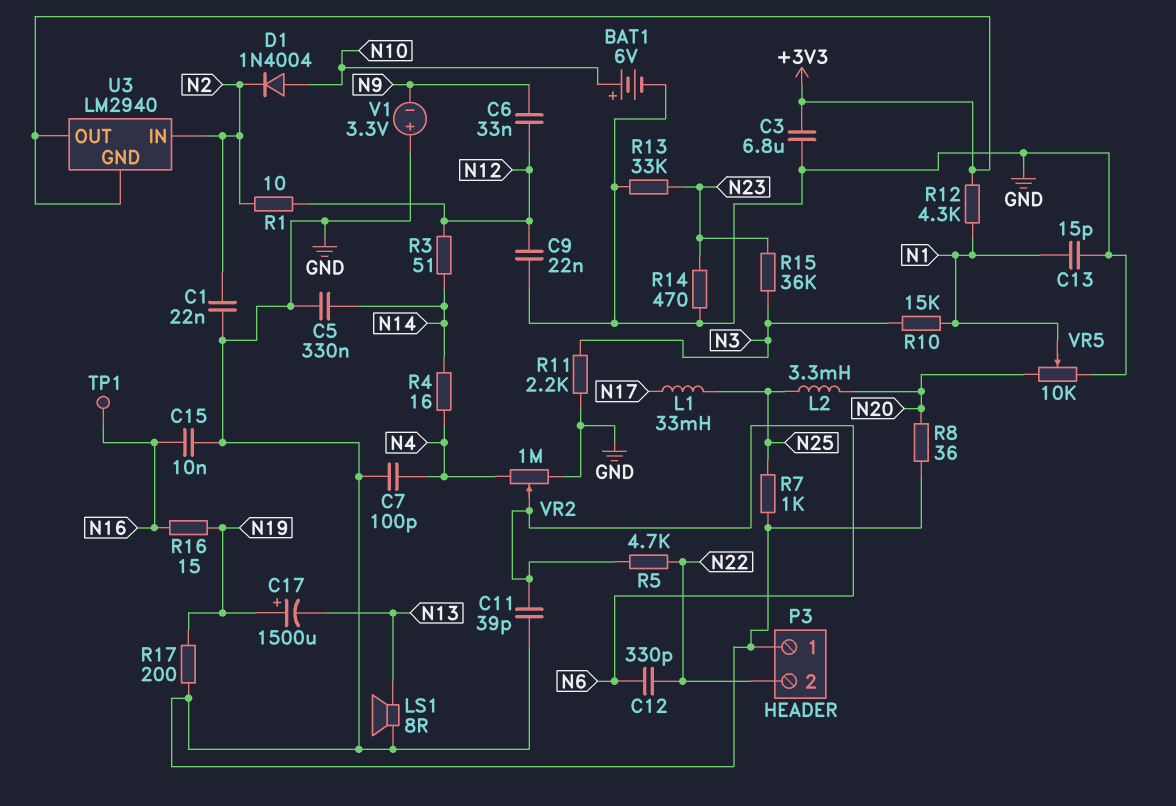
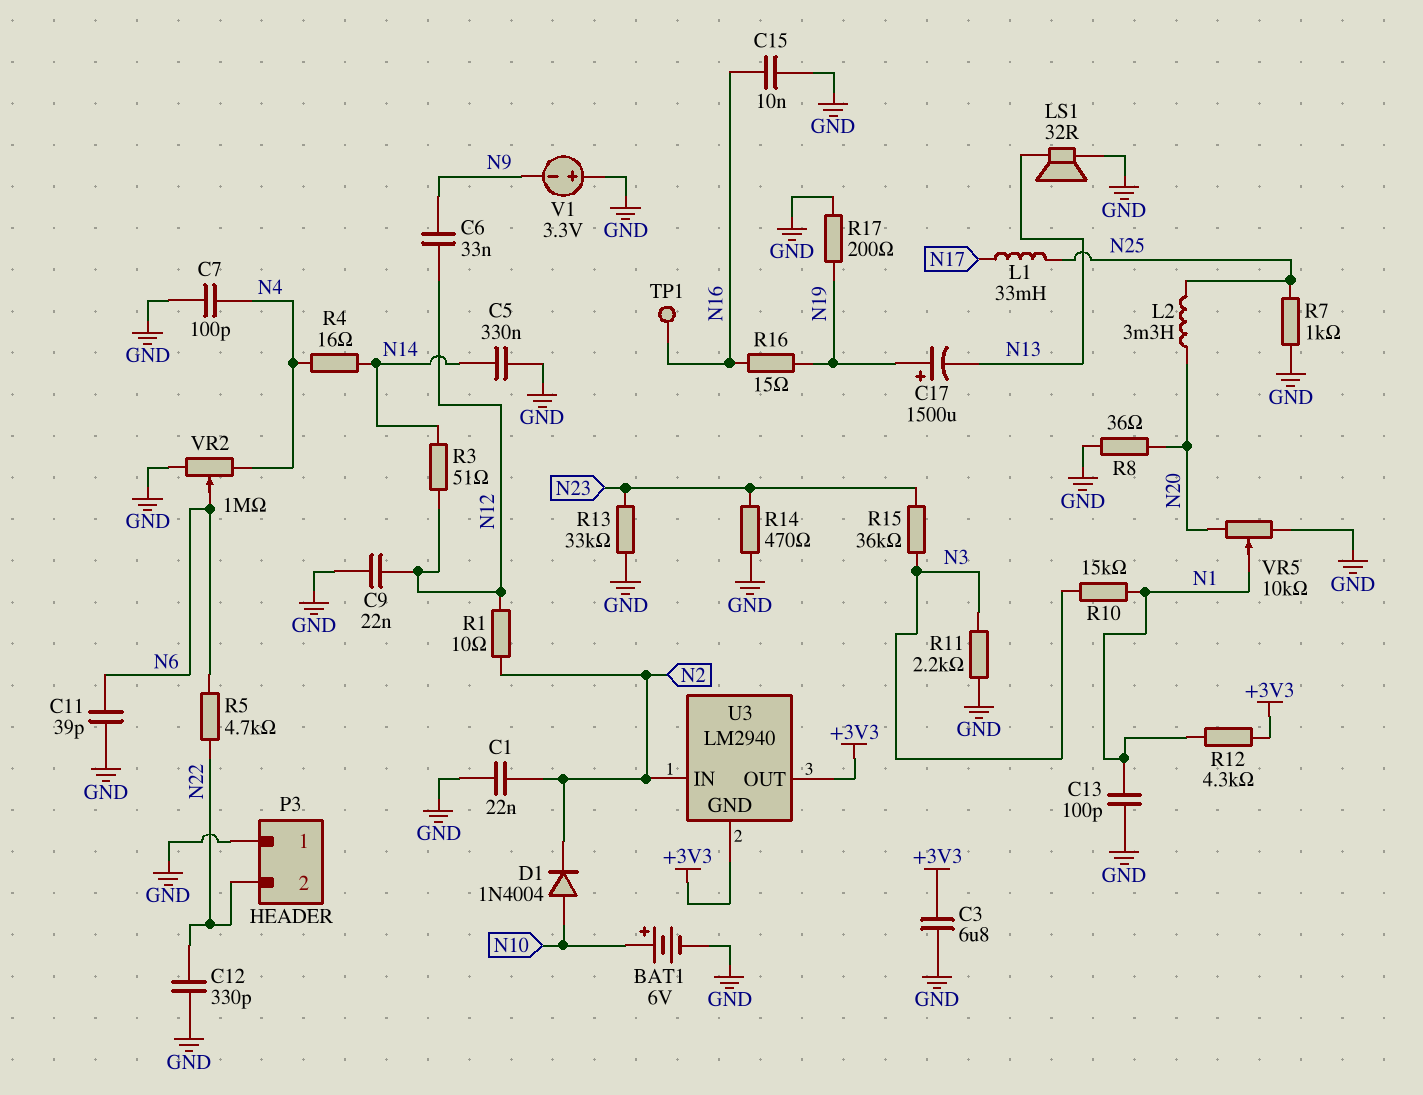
C12: 330pF (N6, N22) -> 330pF (GND, N22)
C13: 15pF (GND, N1) -> 100pF (GND, N1)
LS1: speaker 8R (GND, N13) -> speaker 32R (GND, N13)

